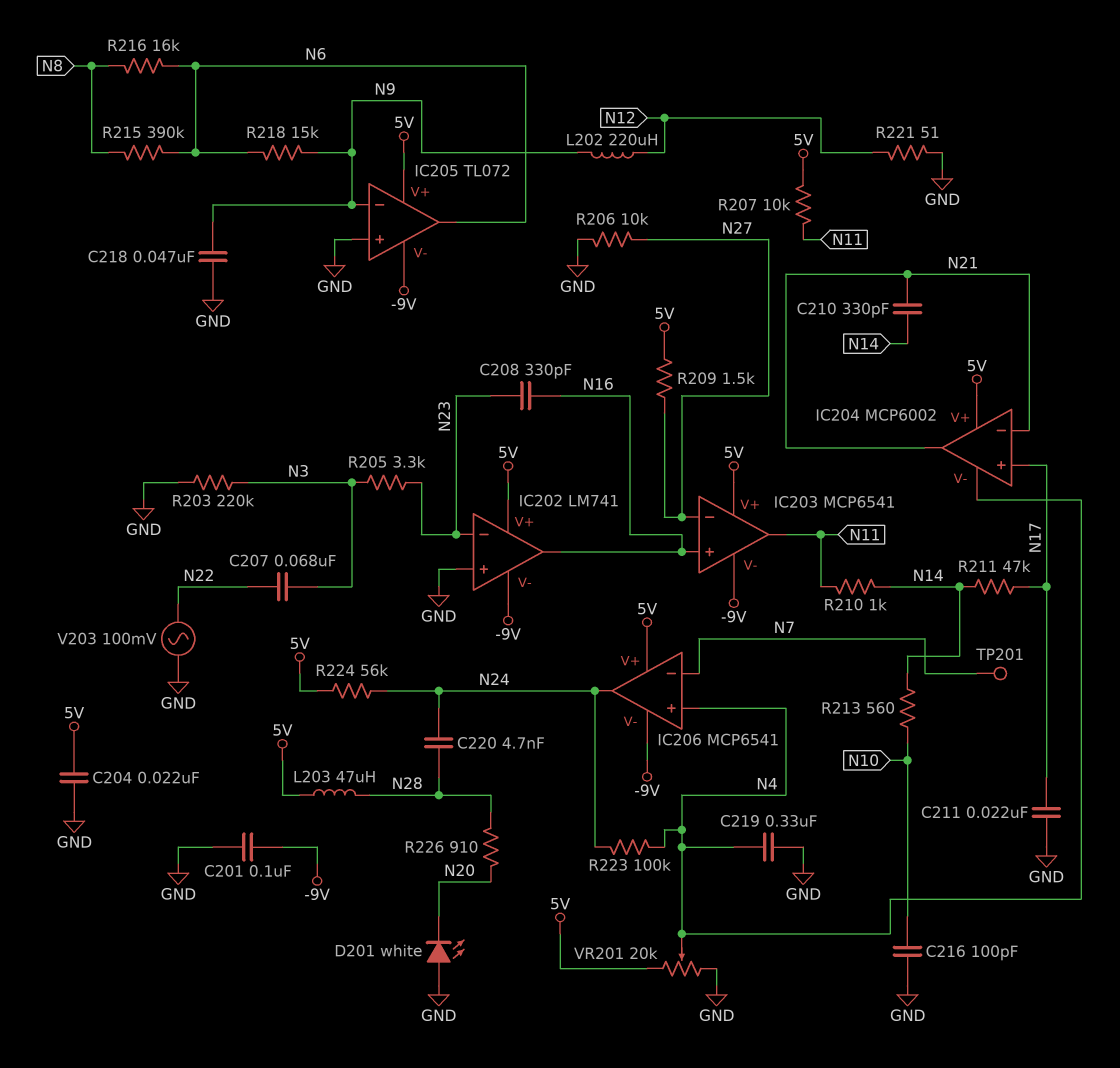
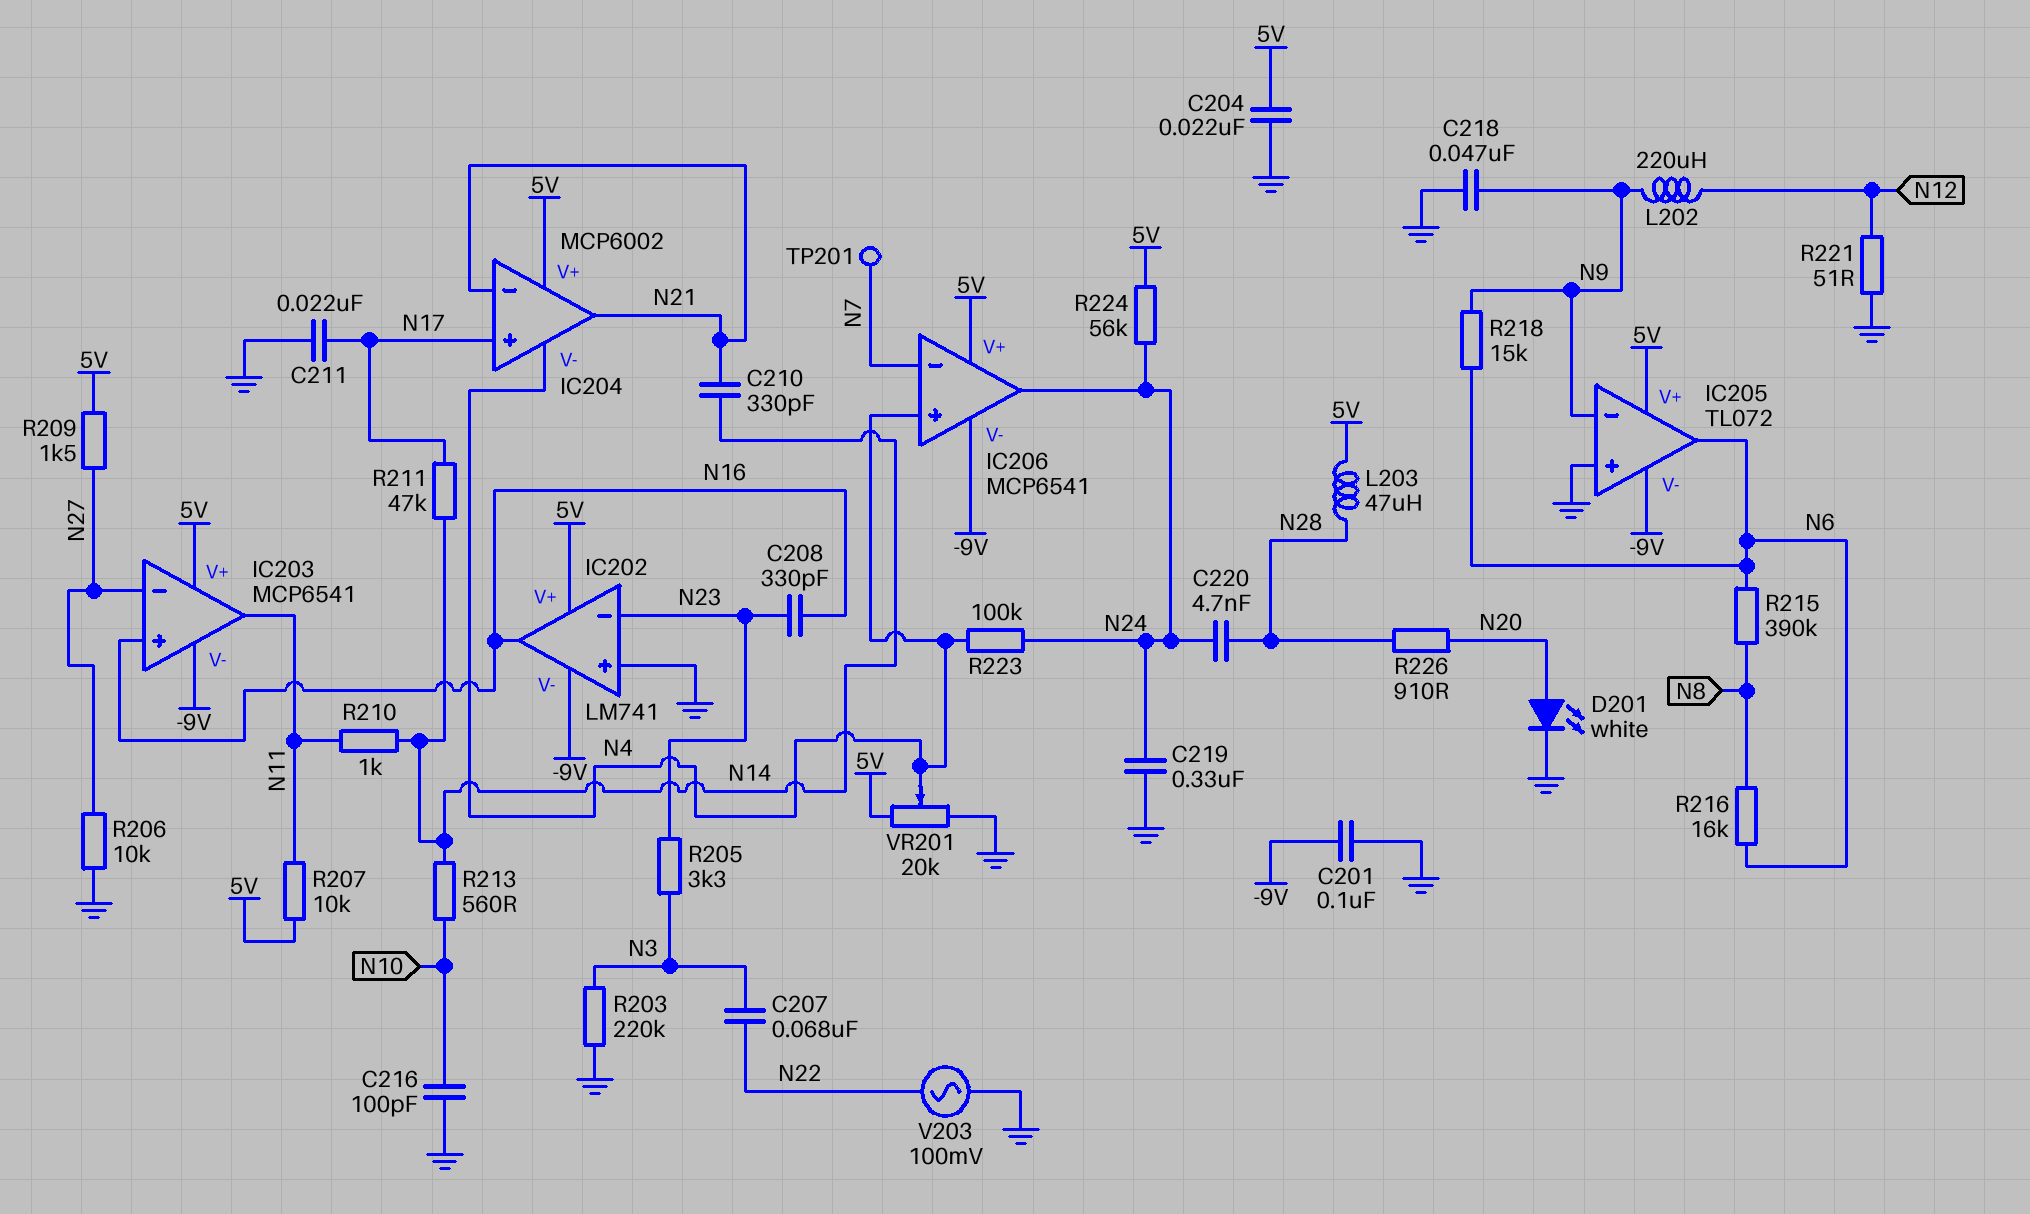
C219: 330nF (GND, N4) -> 330nF (GND, N24)
D201: LED white (A GND, K N20) -> LED white (A N20, K GND)

